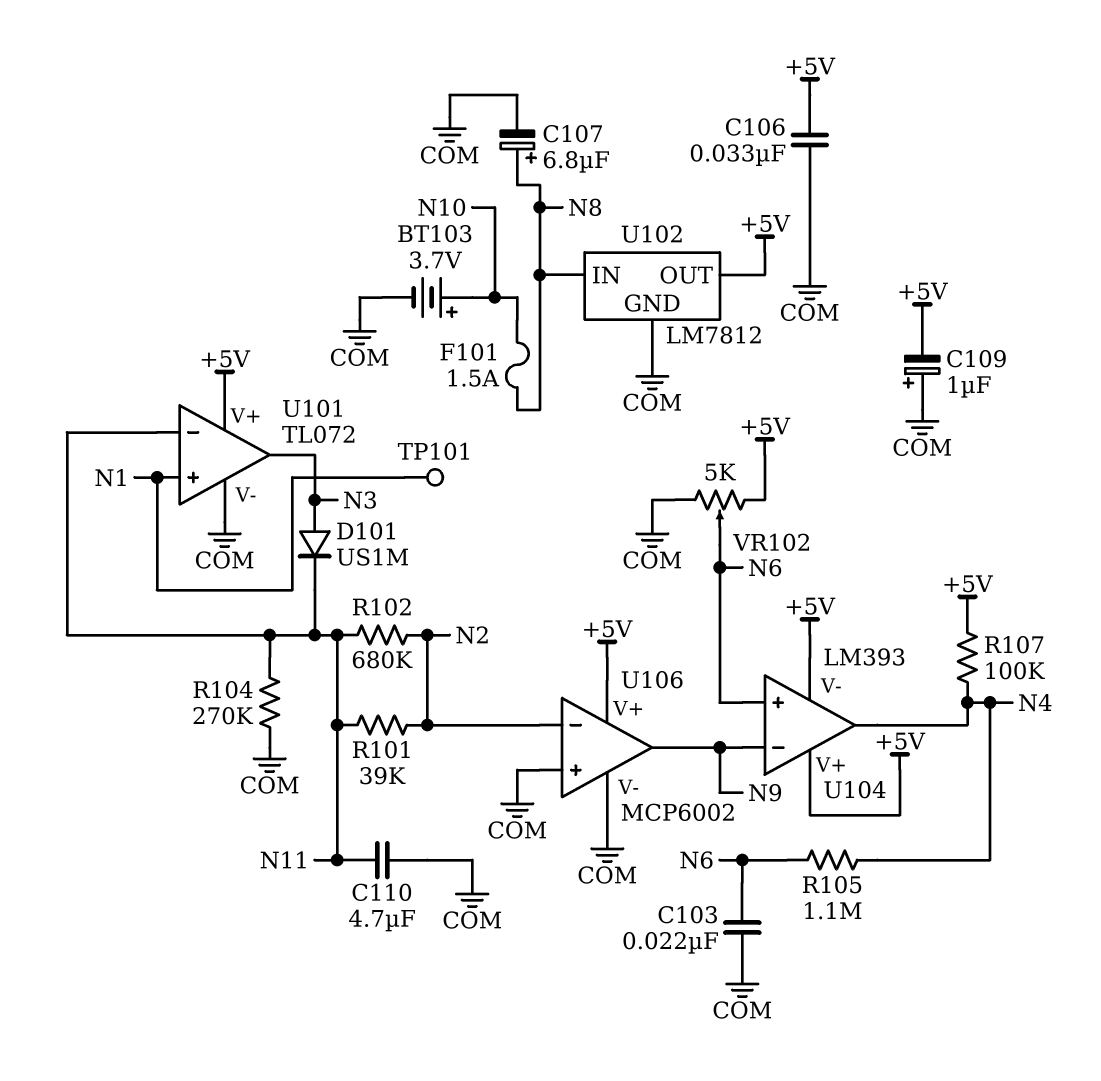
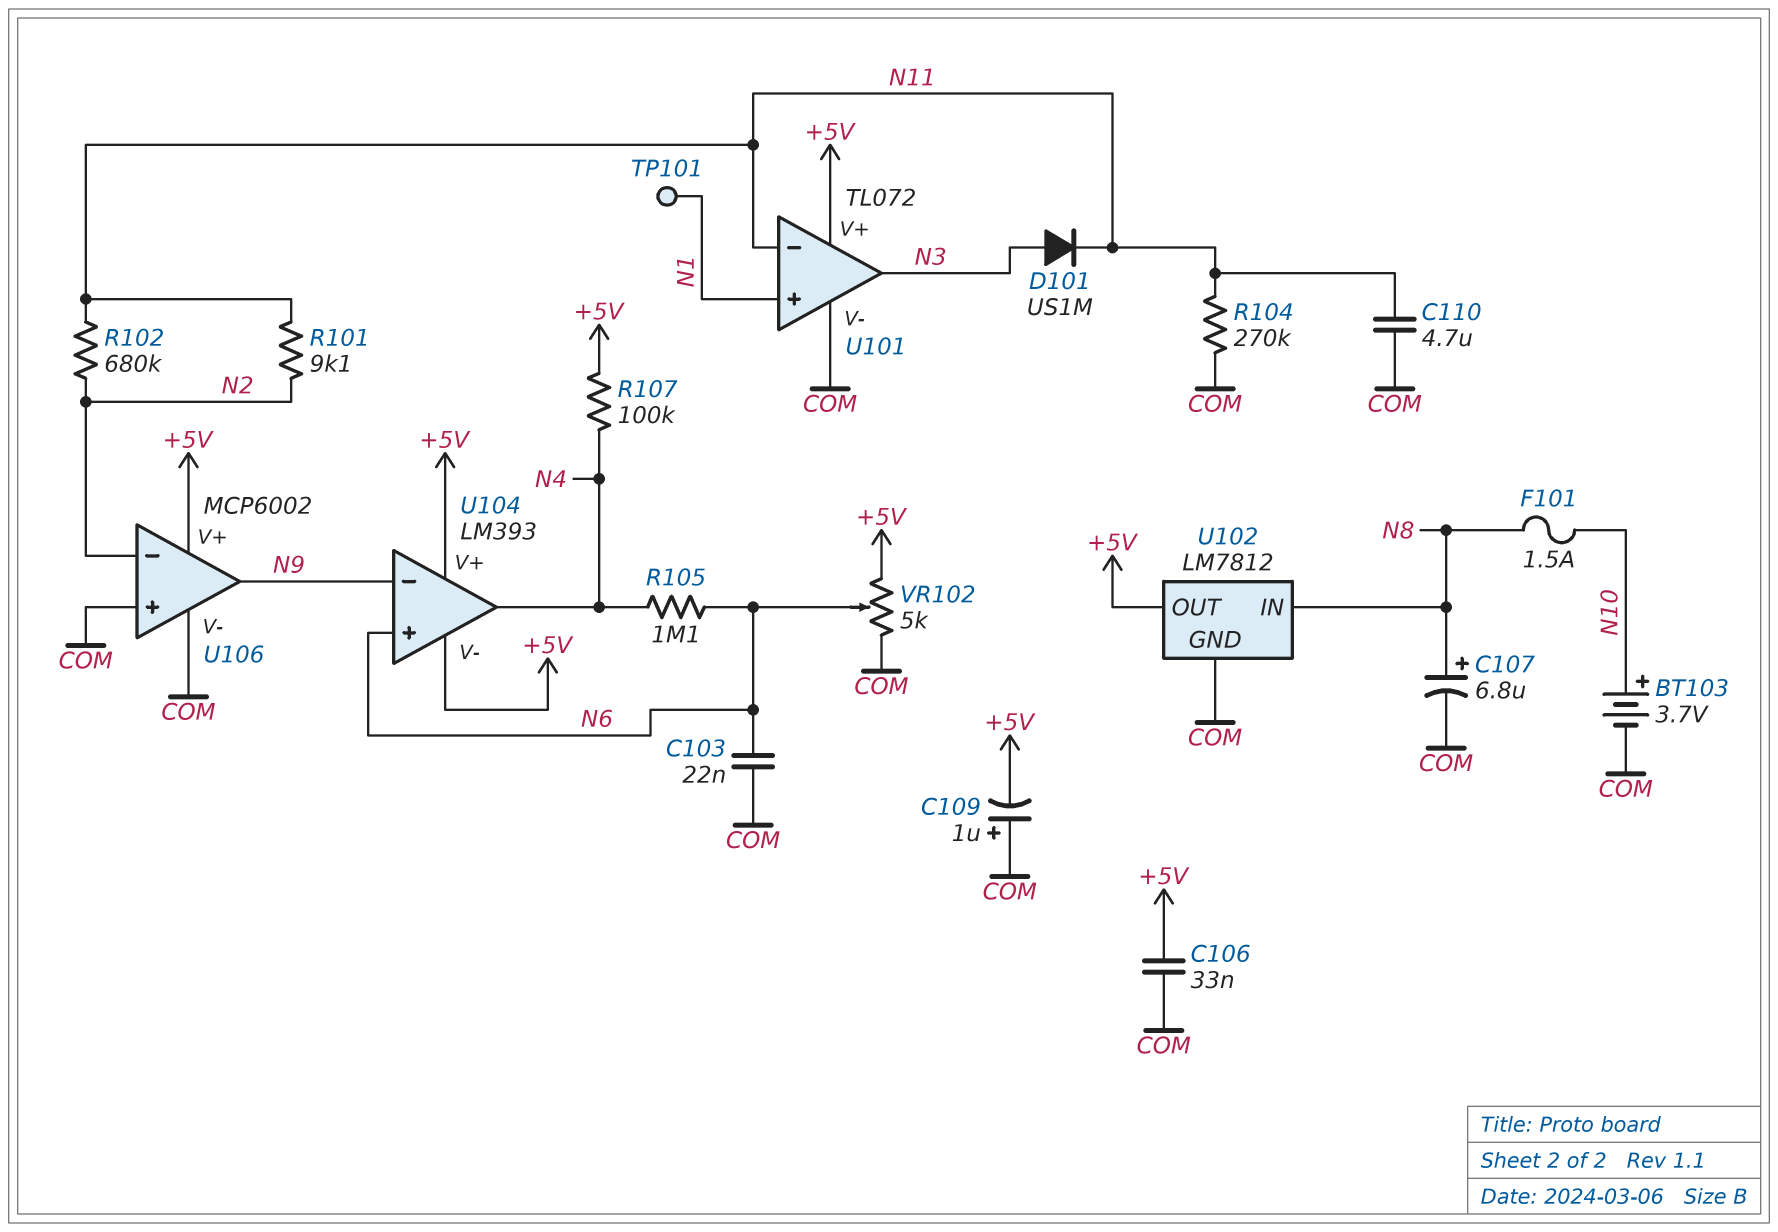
R101: 39k (N2, N11) -> 9.1k (N2, N11)

